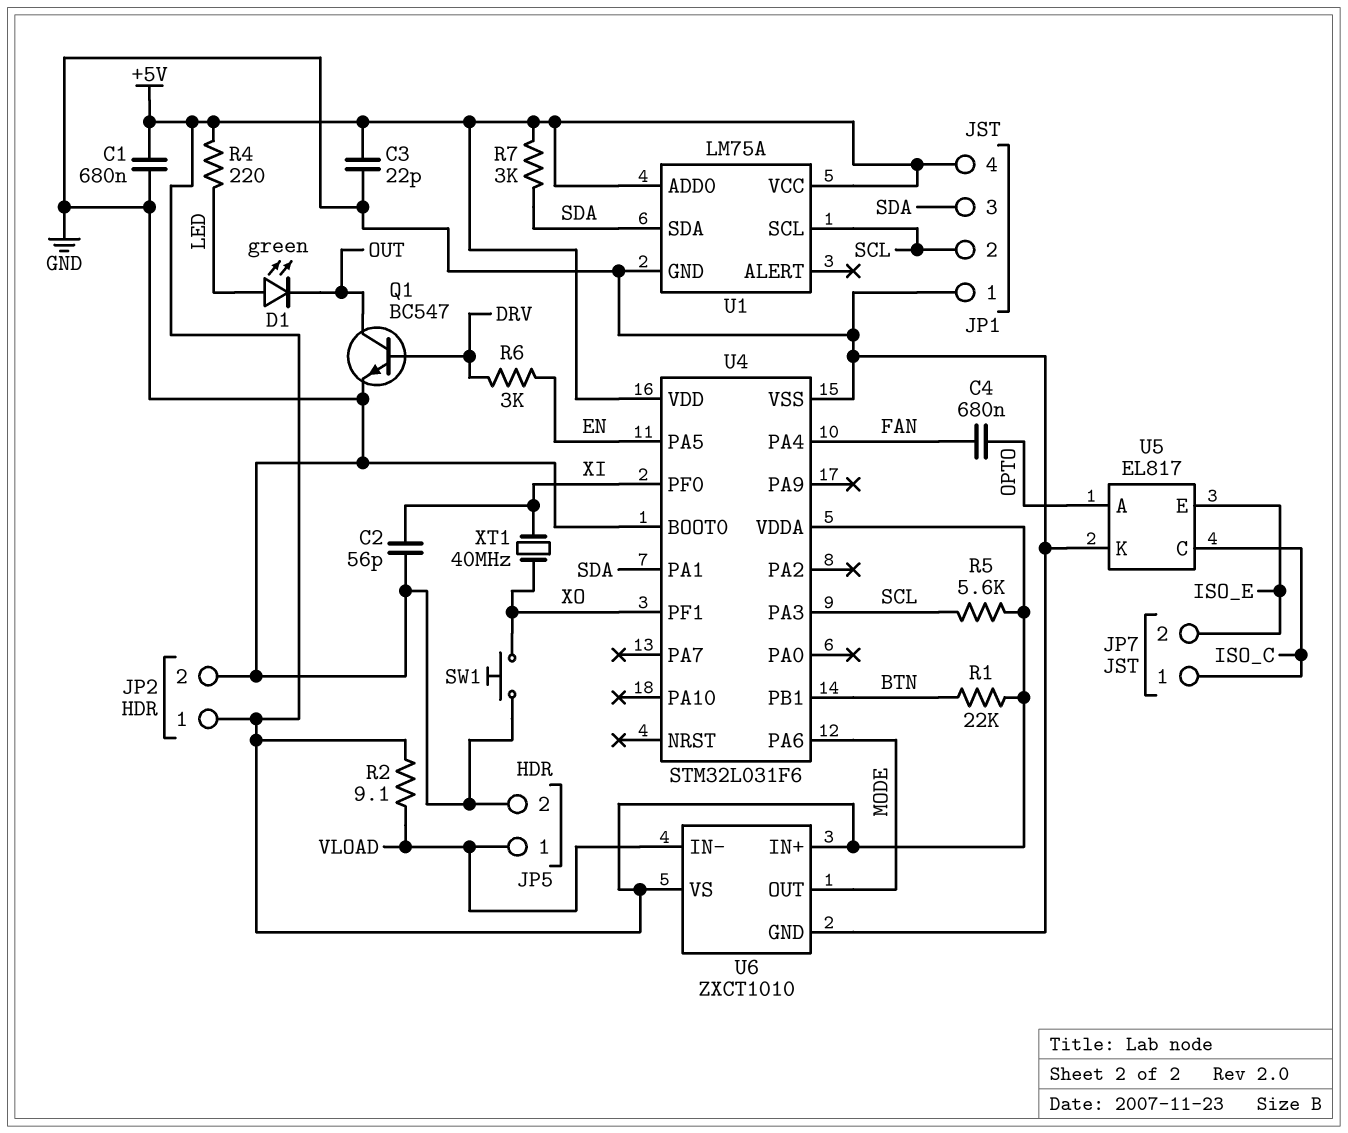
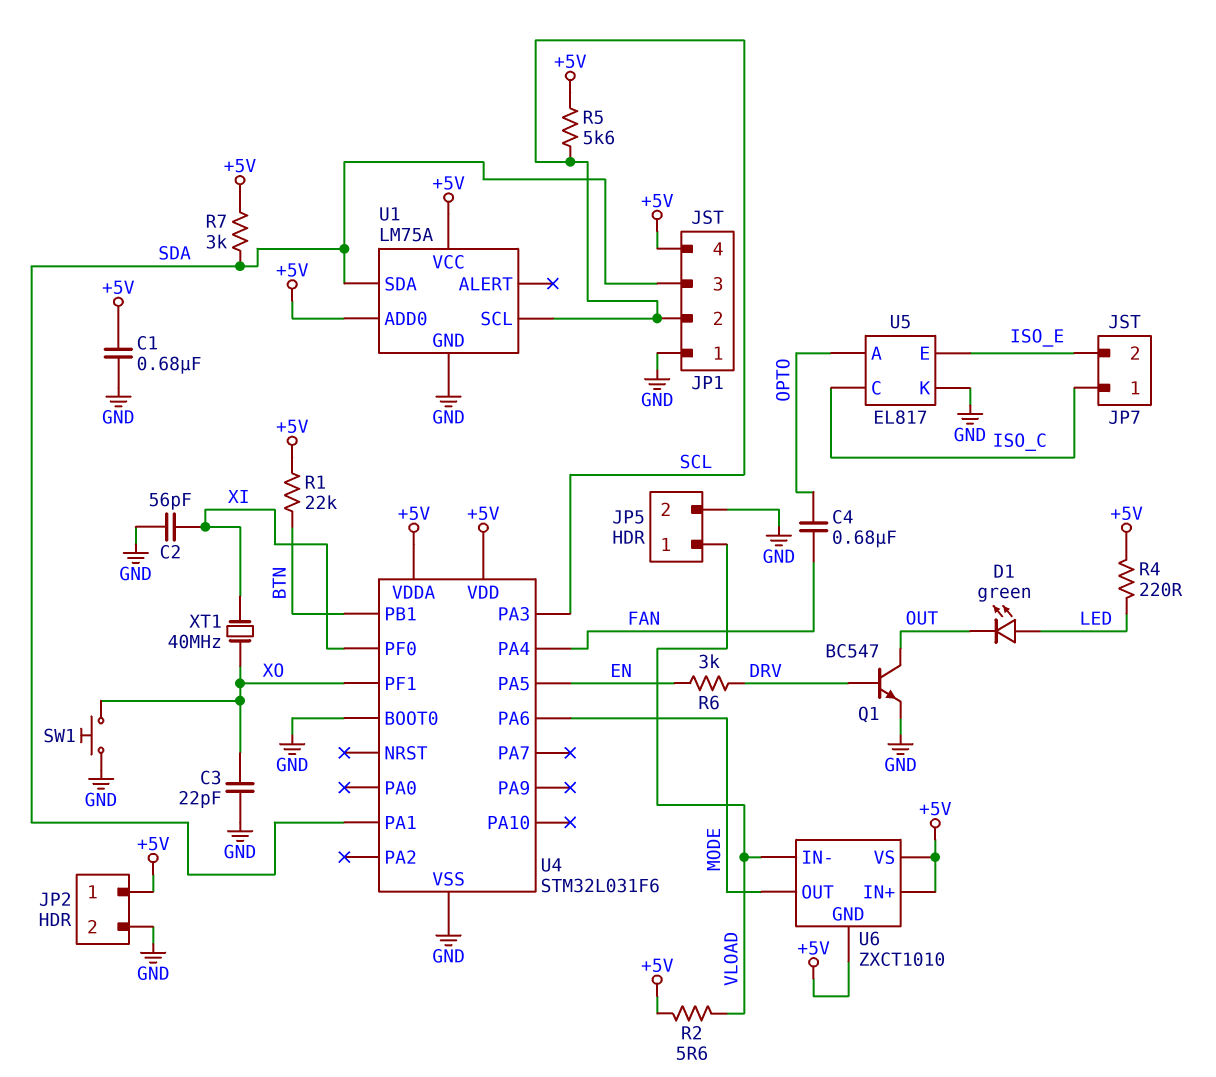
C3: 22pF (+5V, GND) -> 22pF (GND, XO)
R2: 9.1 (+5V, VLOAD) -> 5.6 (+5V, VLOAD)
U6 pin GND: GND -> +5V

